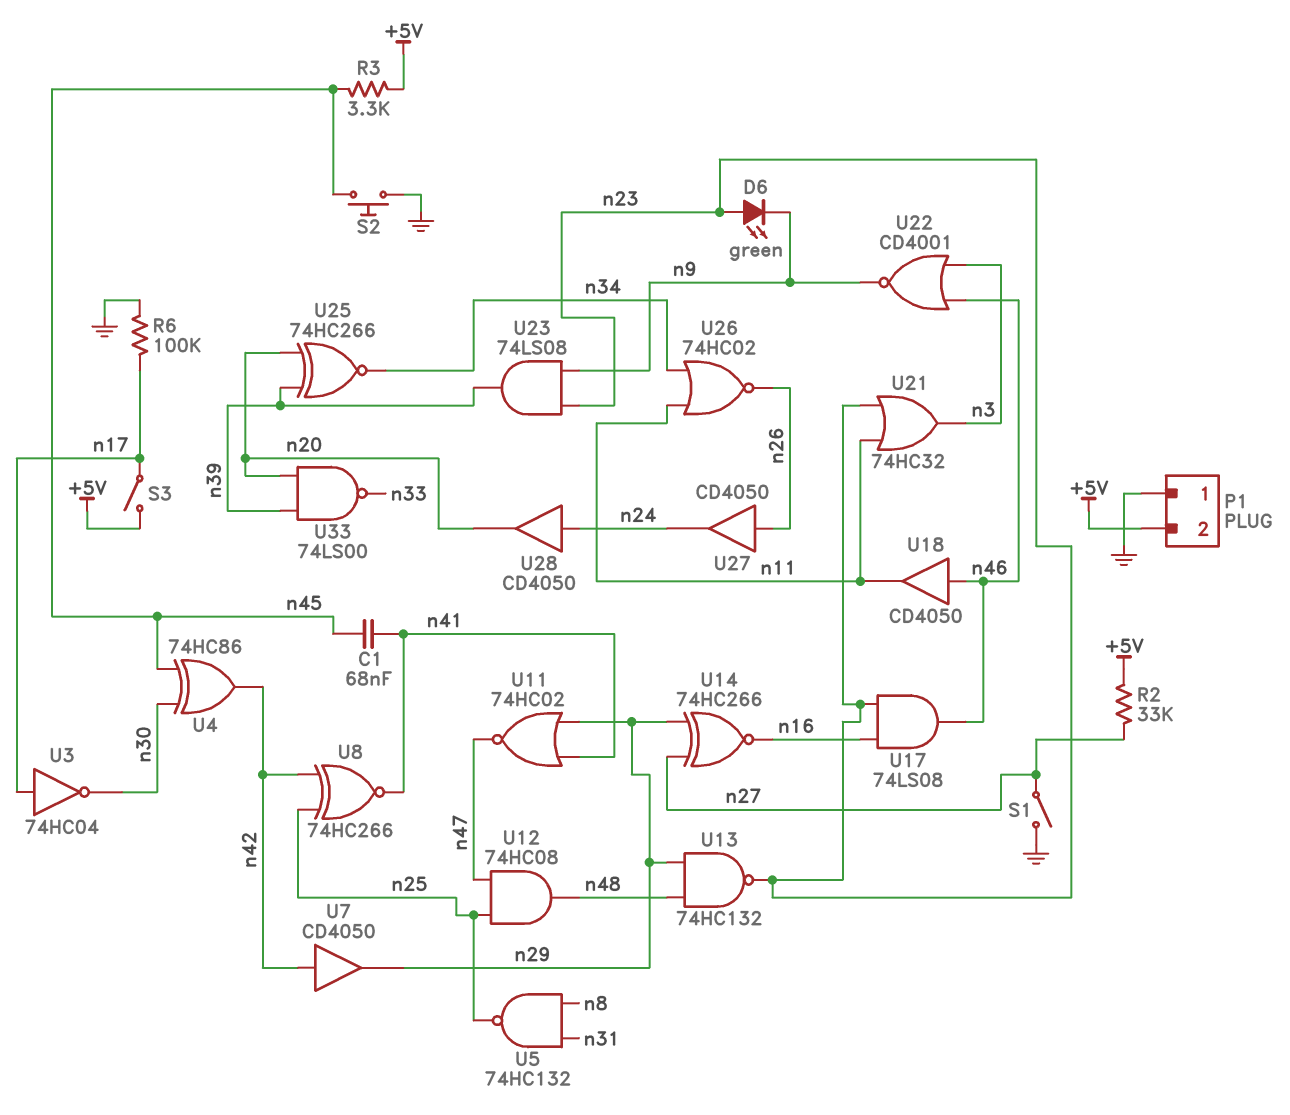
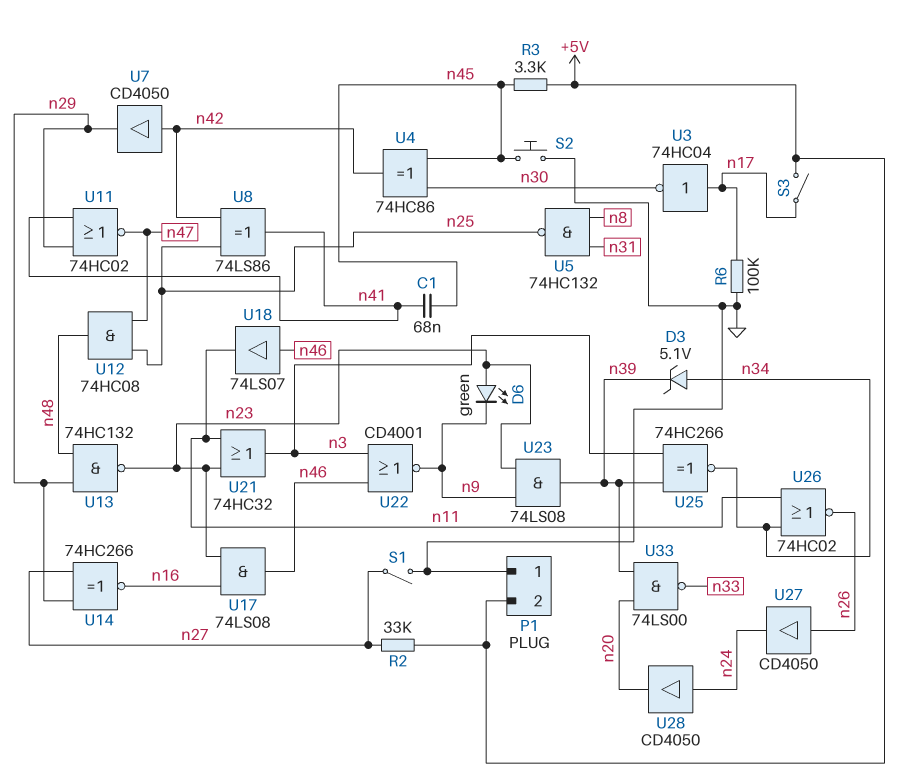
D3: none -> zener 5.1V (A n34, K n39)
U8: XNOR 74HC266 (in n25, in n42, out n41) -> XOR 74LS86 (in n25, in n42, out n41)
U18: buffer CD4050 (in n46, out n11) -> buffer 74LS07 (in n46, out n11)
U25: XNOR 74HC266 (in n20, in n39, out n34) -> XNOR 74HC266 (in n3, in n39, out n34)

